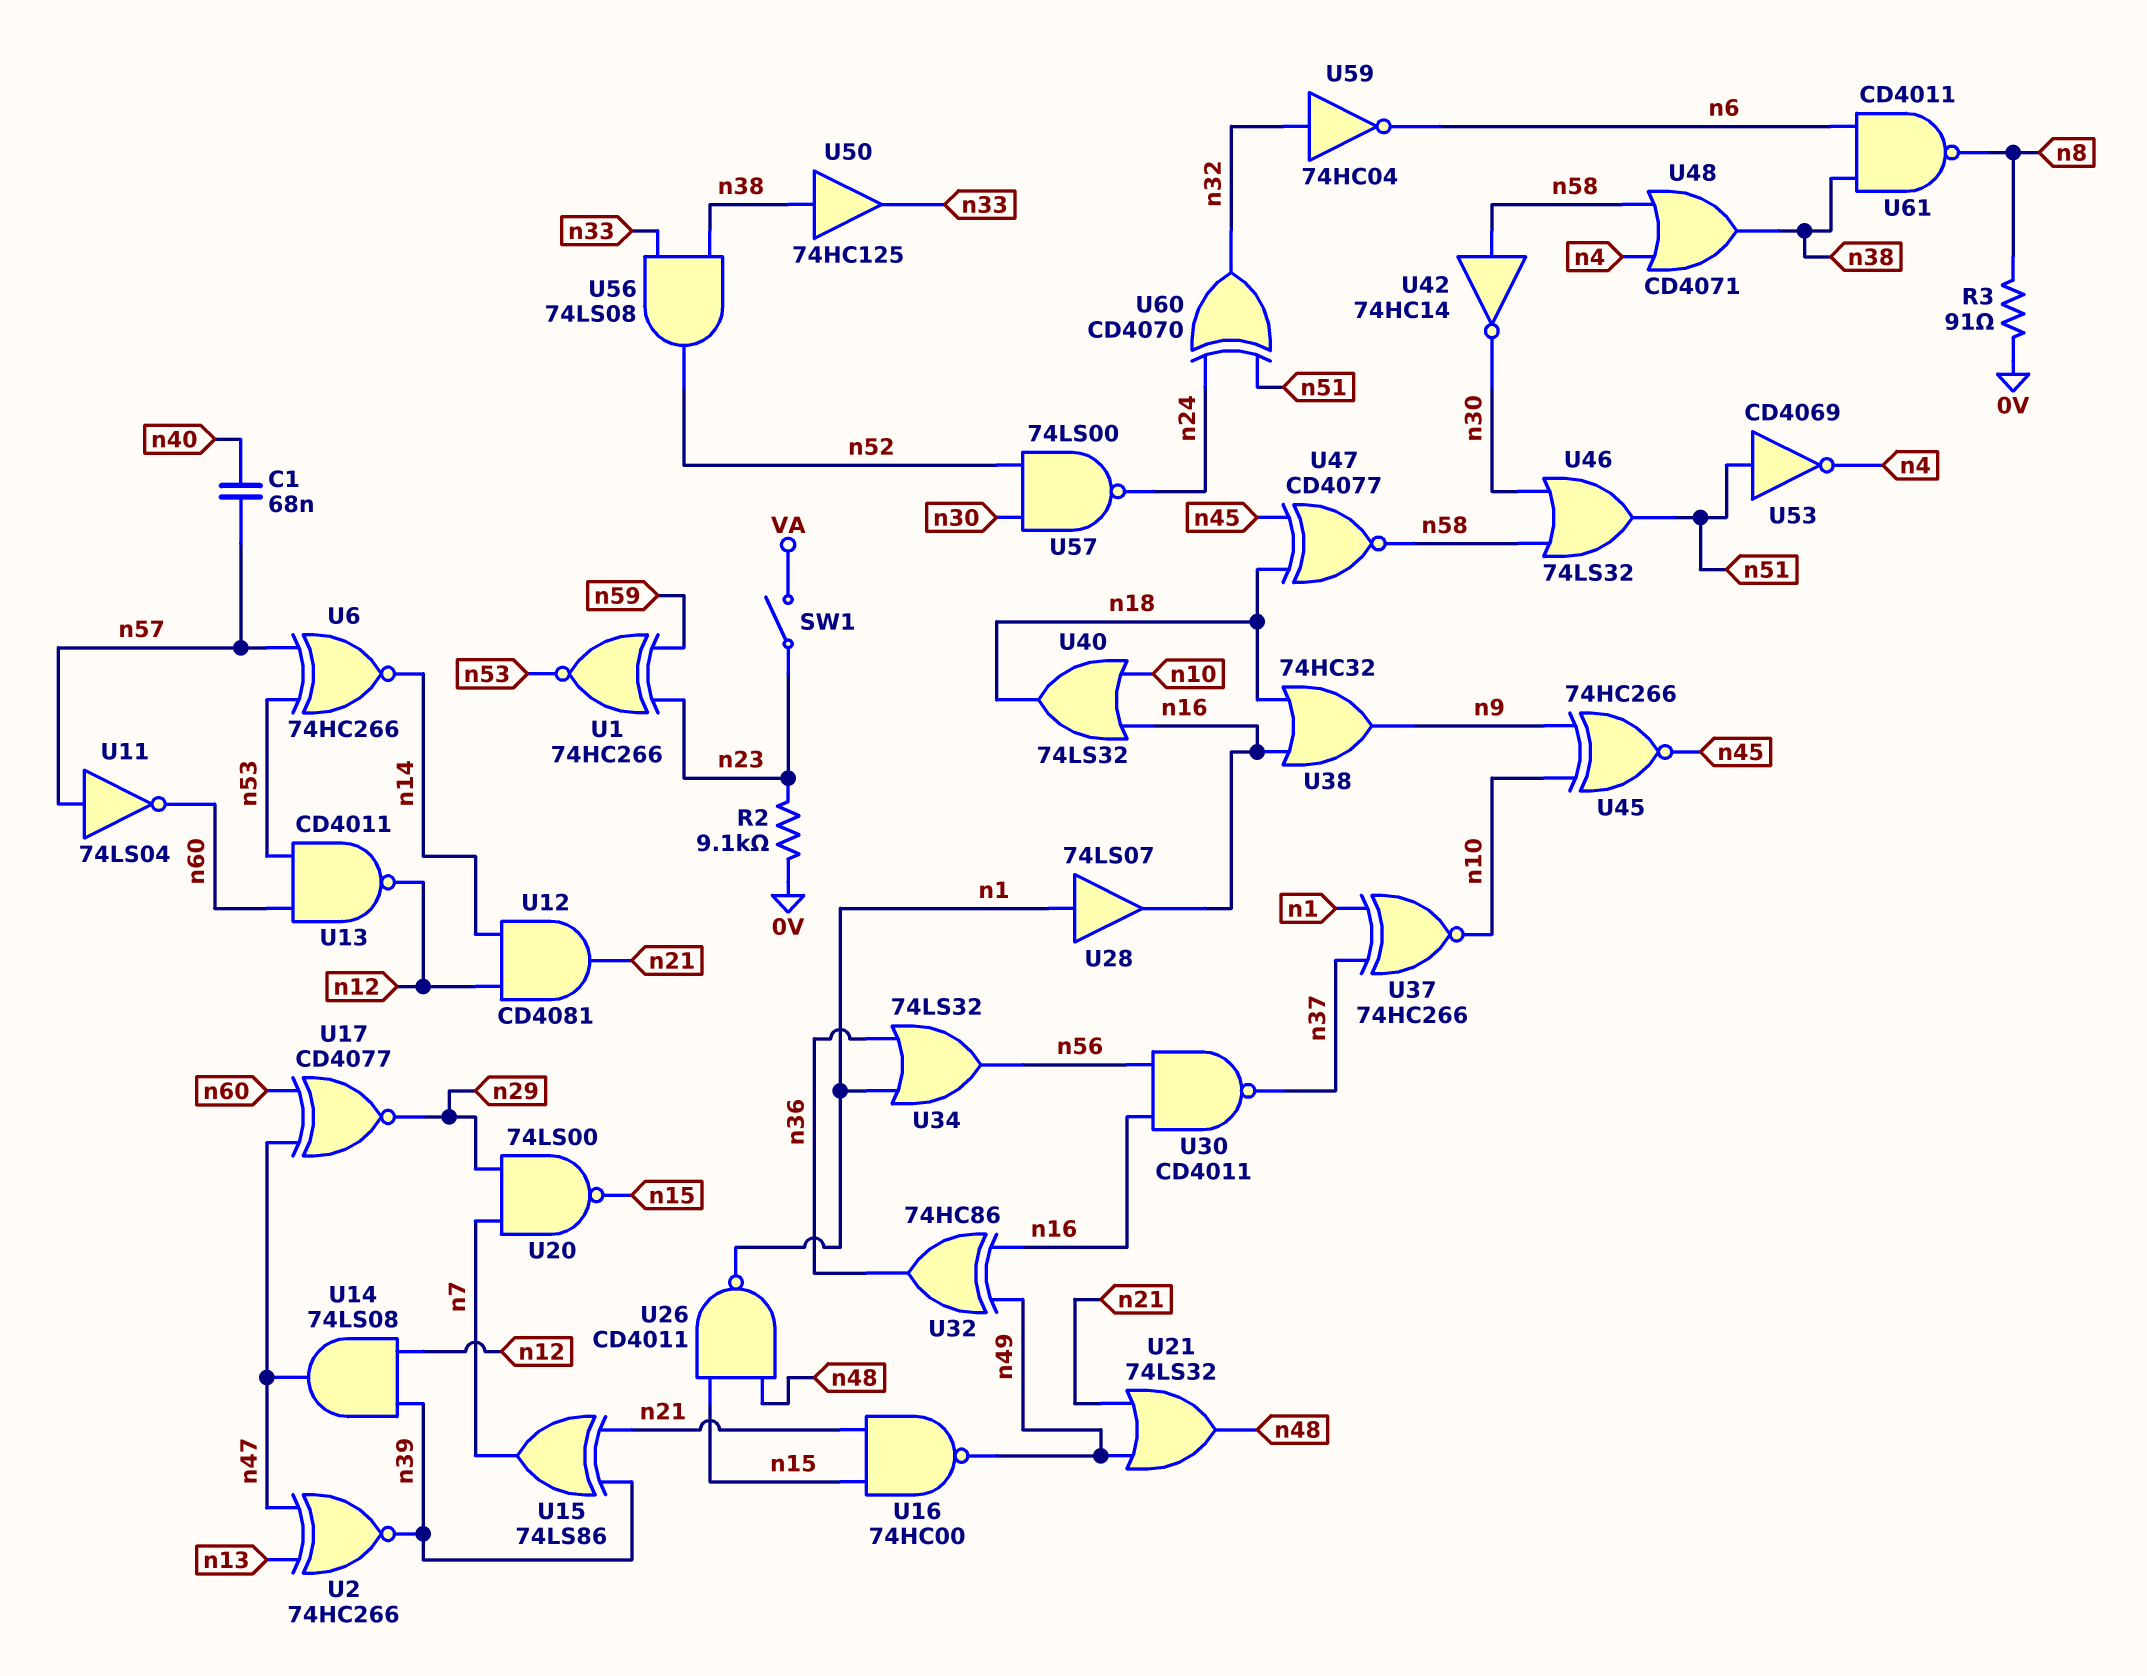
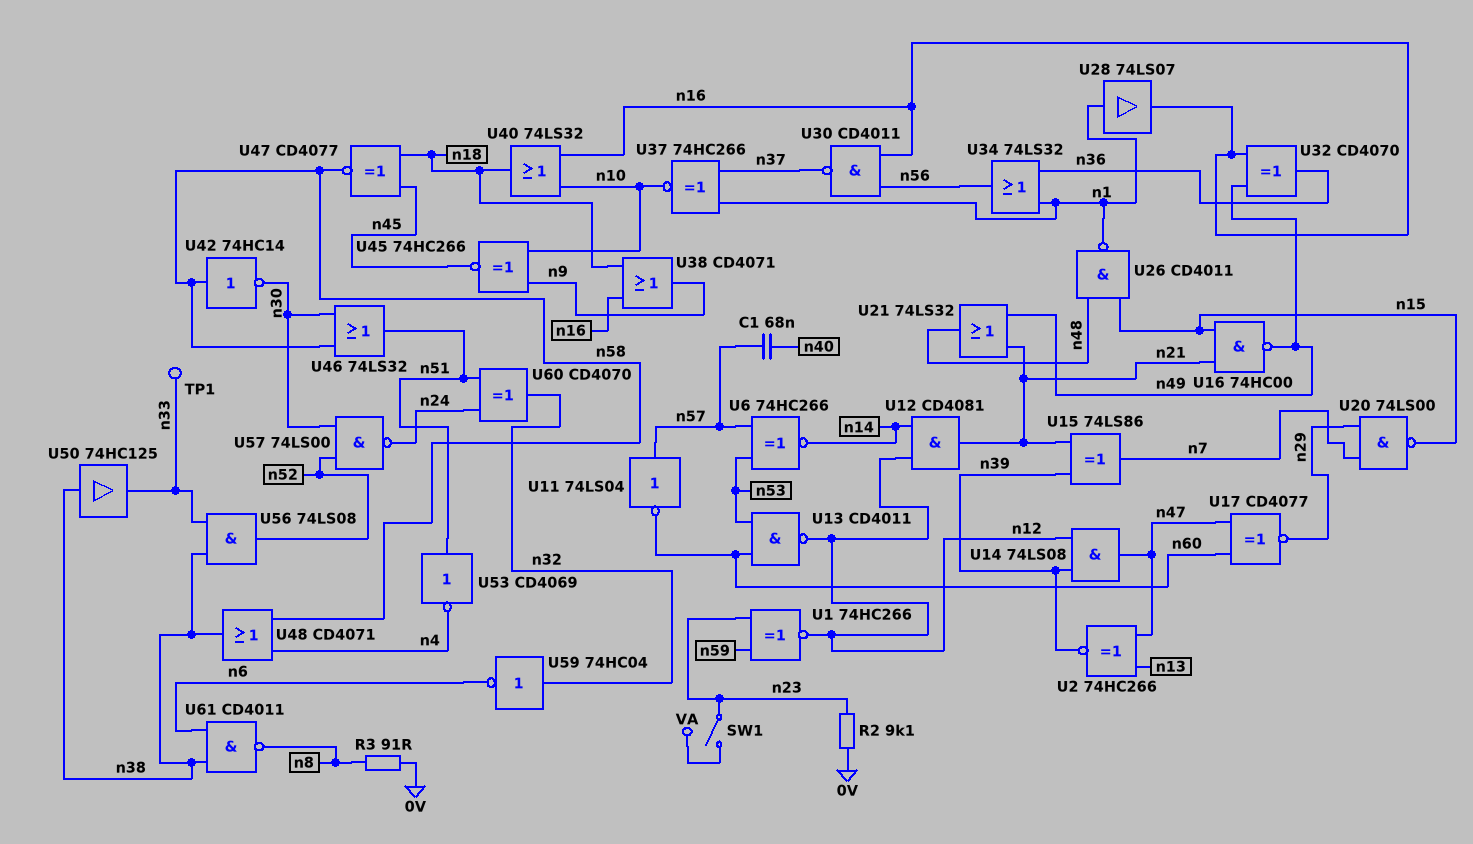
TP1: none -> test point (n33)
U1: XNOR 74HC266 (in n23, in n59, out n53) -> XNOR 74HC266 (in n23, in n59, out n12)
U32: XOR 74HC86 (in n16, in n49, out n36) -> XOR CD4070 (in n16, in n49, out n36)
U38: OR 74HC32 (in n16, in n18, out n9) -> OR CD4071 (in n16, in n18, out n9)

